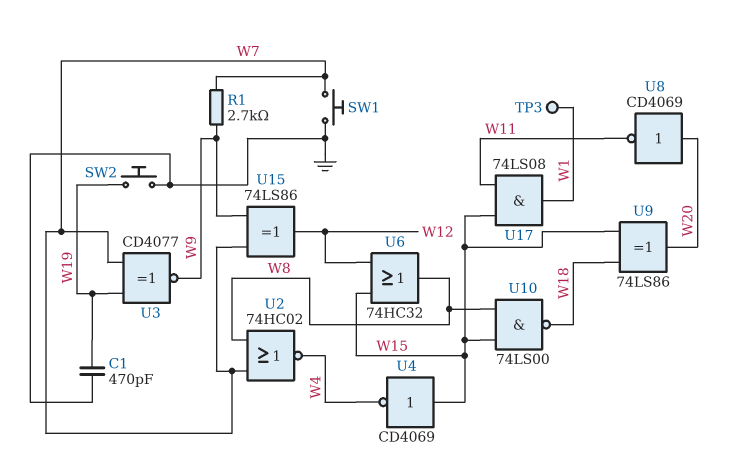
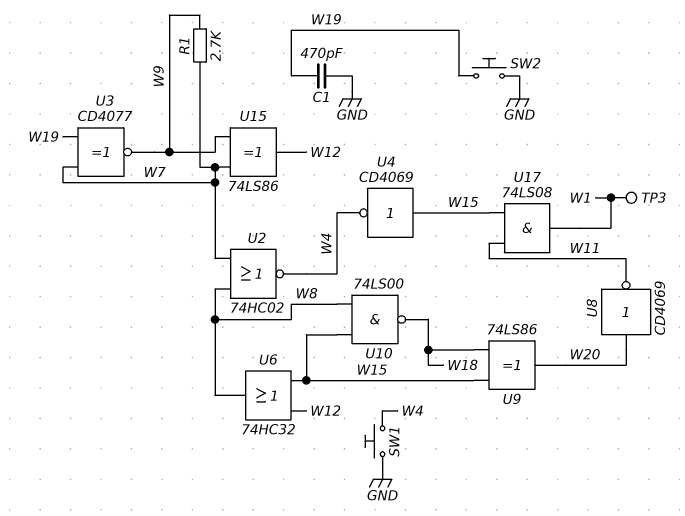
SW1: button (GND, W7) -> button (GND, W4)

